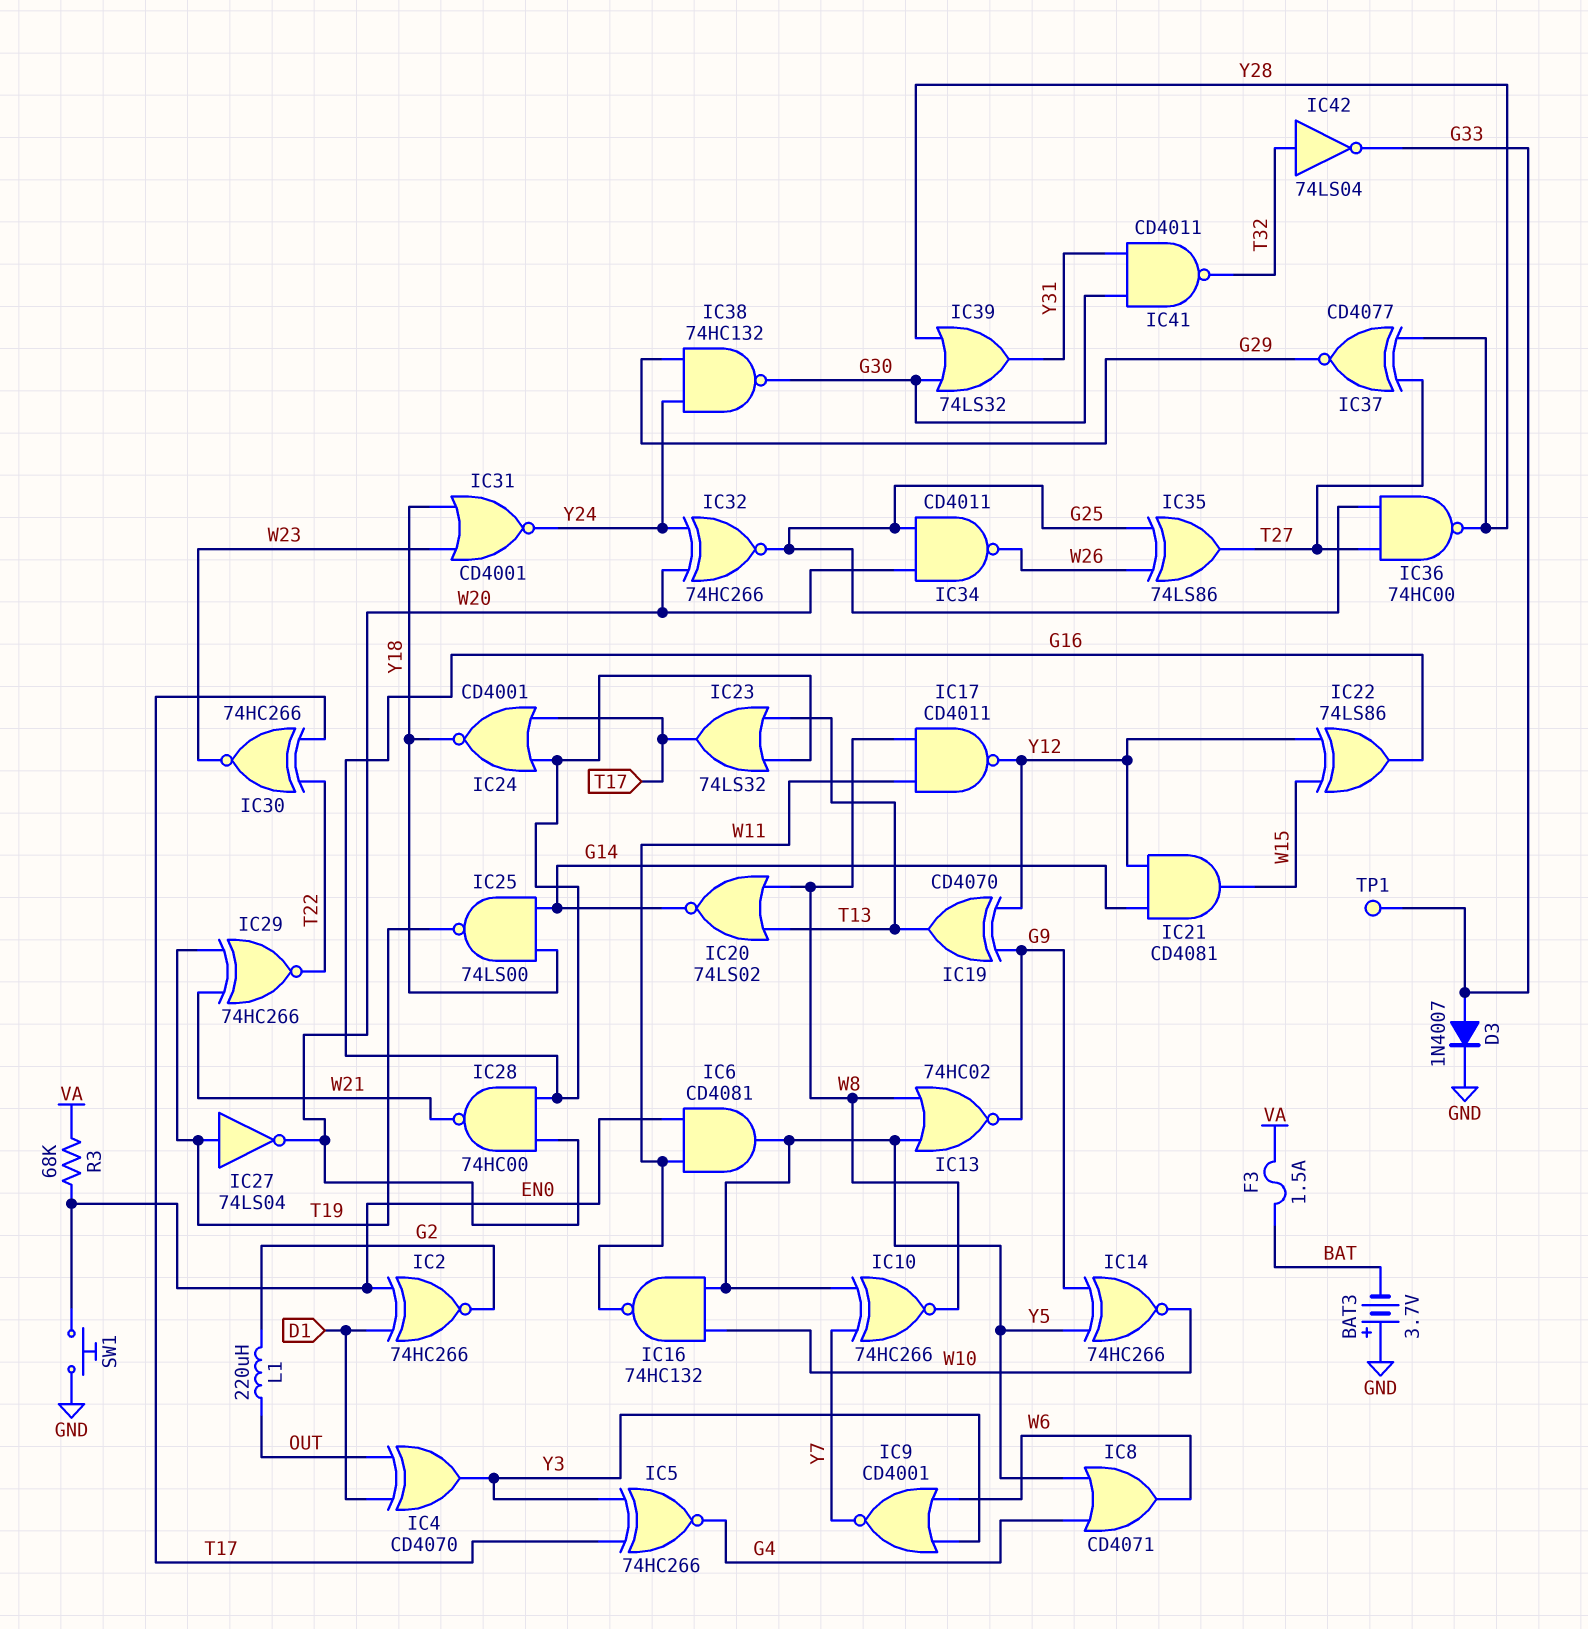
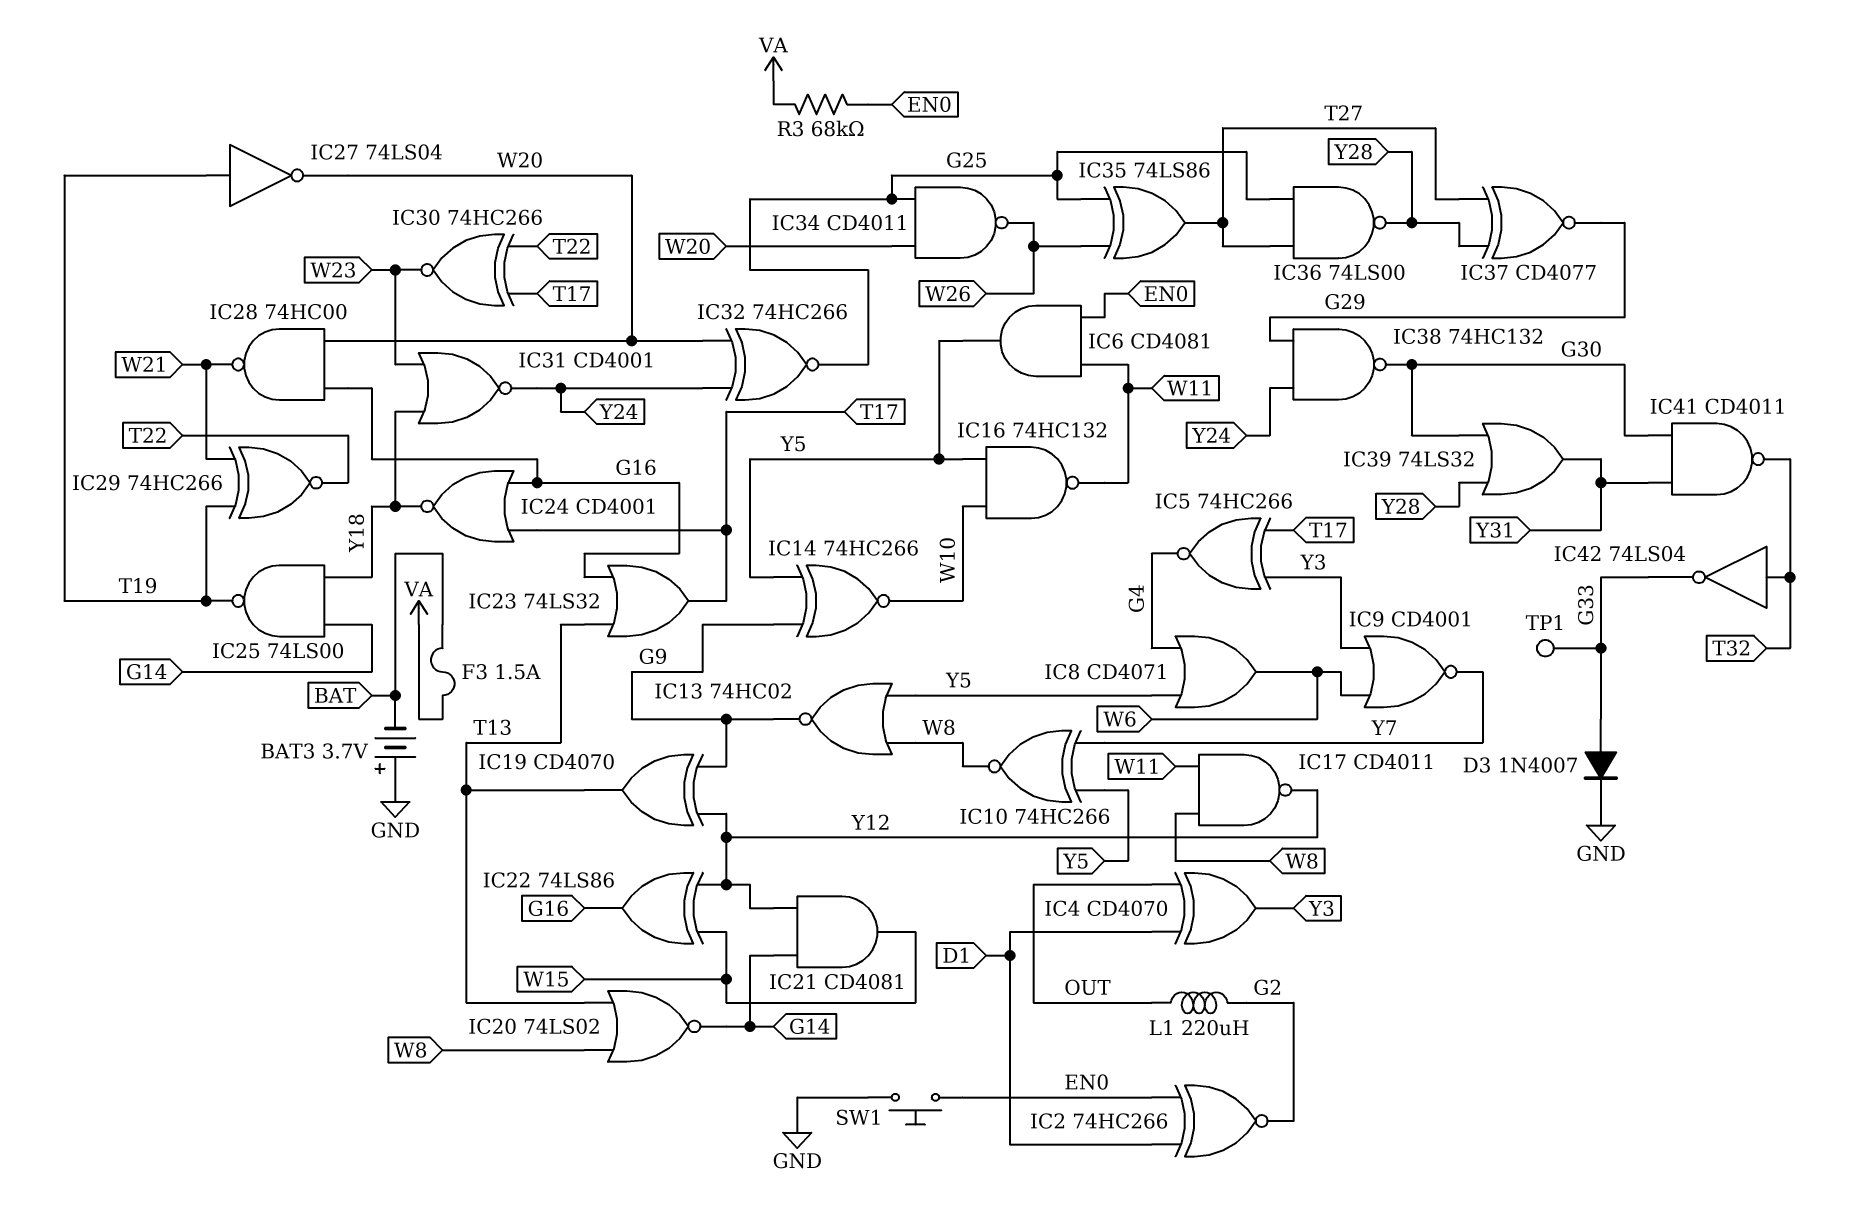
IC36: NAND 74HC00 (in G25, in T27, out Y28) -> NAND 74LS00 (in G25, in T27, out Y28)

